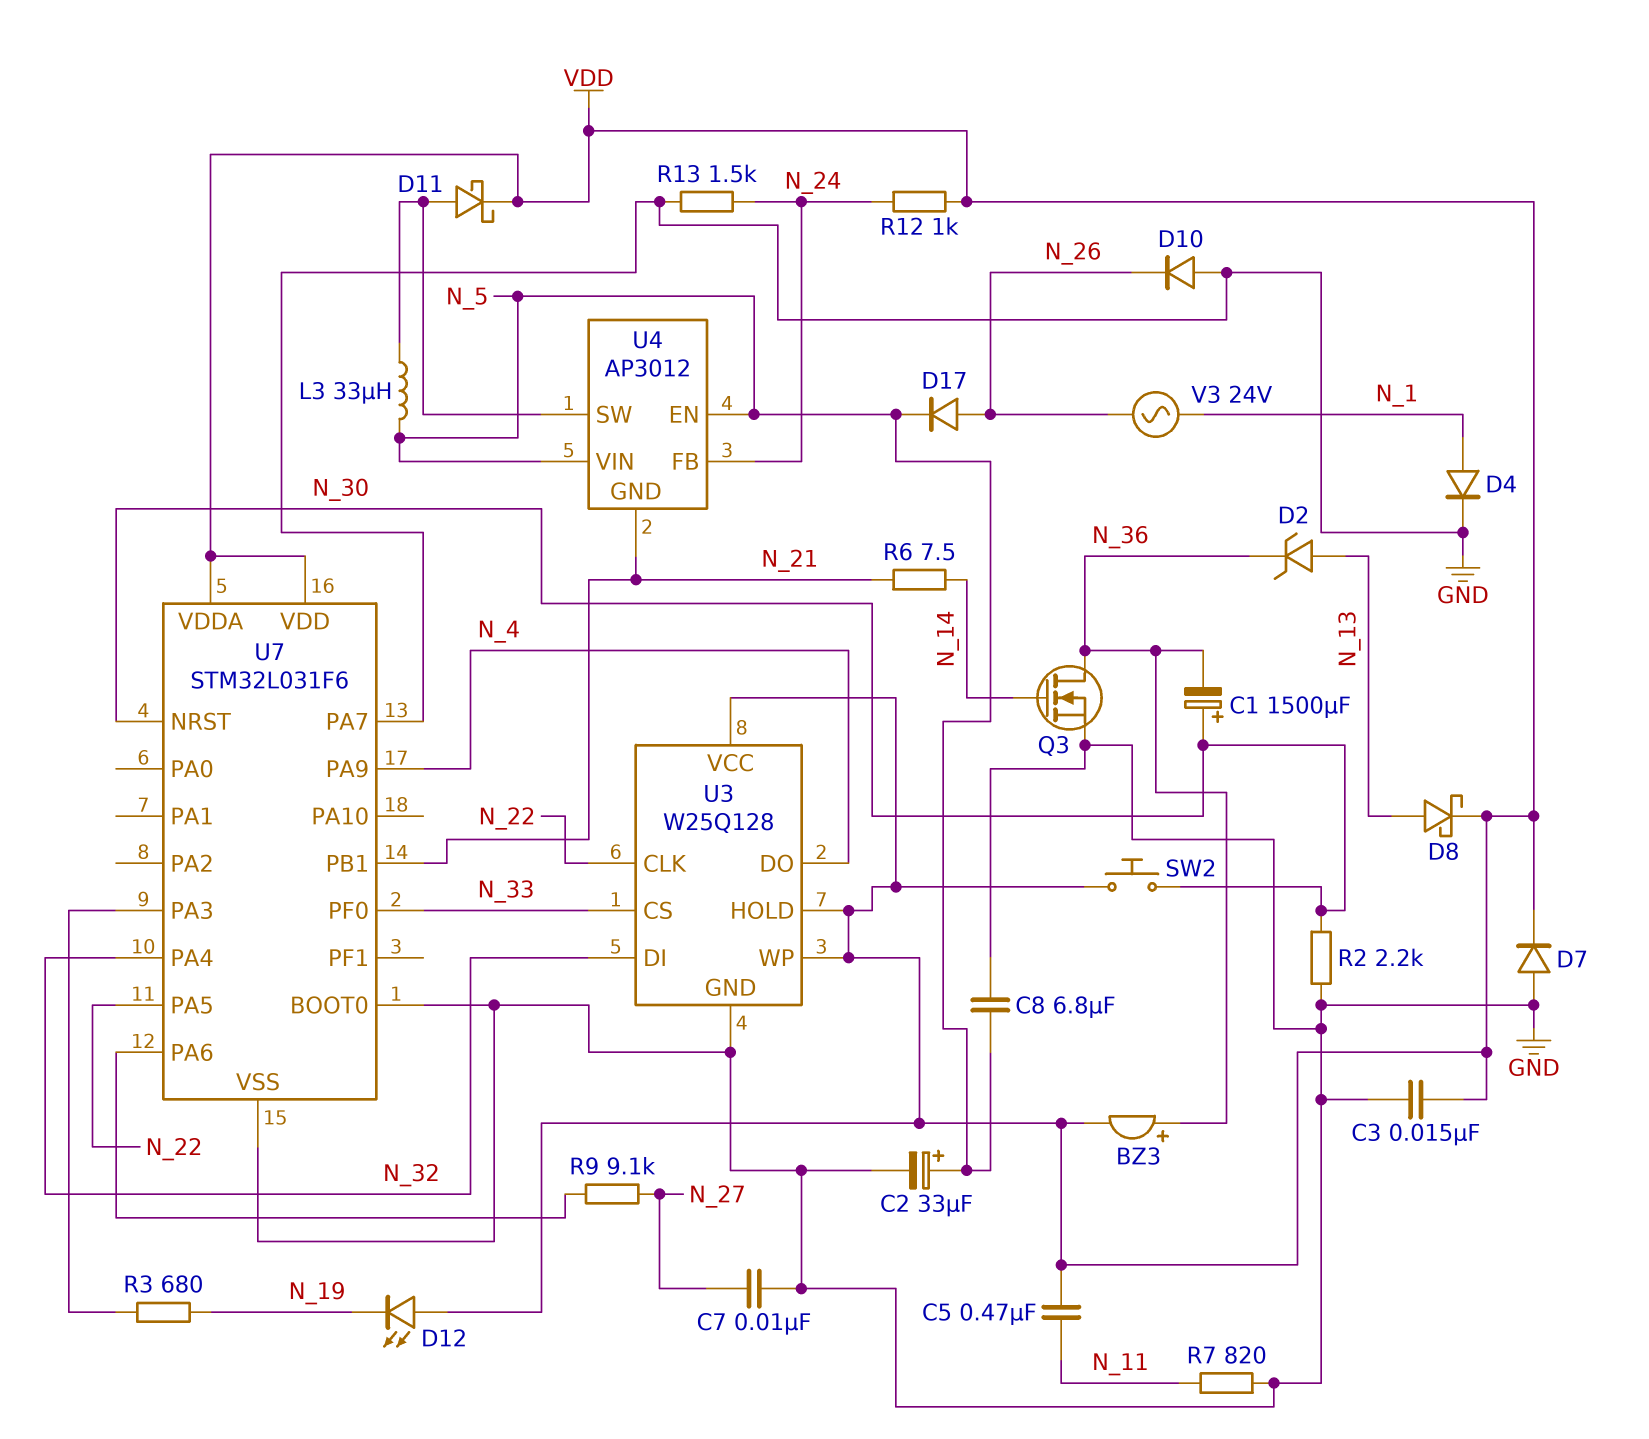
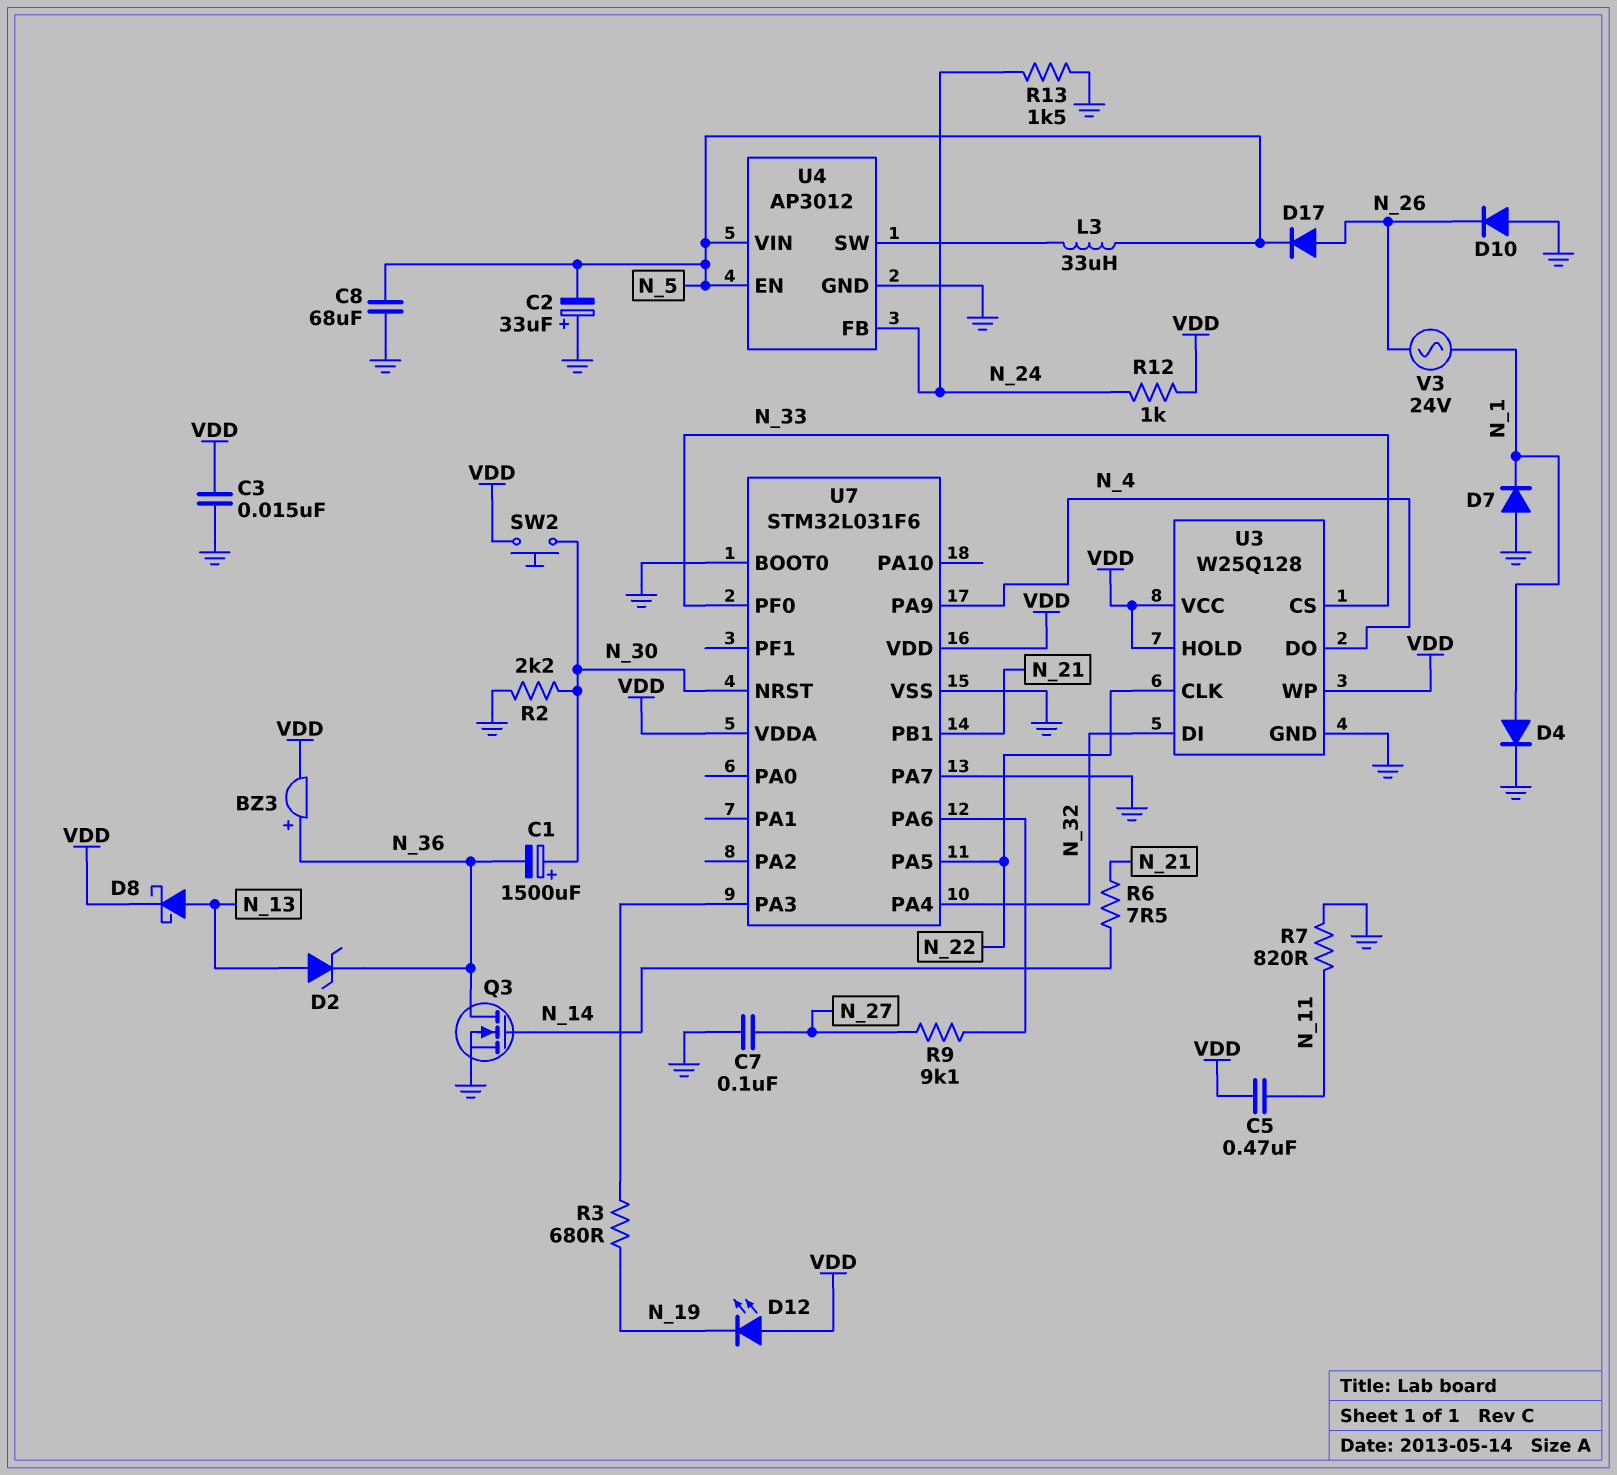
C2: 33uF (plus N_5, minus GND) -> 33uF (plus GND, minus N_5)
C7: 10nF (GND, N_27) -> 100nF (GND, N_27)
C8: 6.8uF (GND, N_5) -> 68uF (GND, N_5)
D7: diode (A GND, K VDD) -> diode (A GND, K N_1)
D11: schottky (A U4/SW, K VDD) -> none
U4 pin GND: N_21 -> GND

